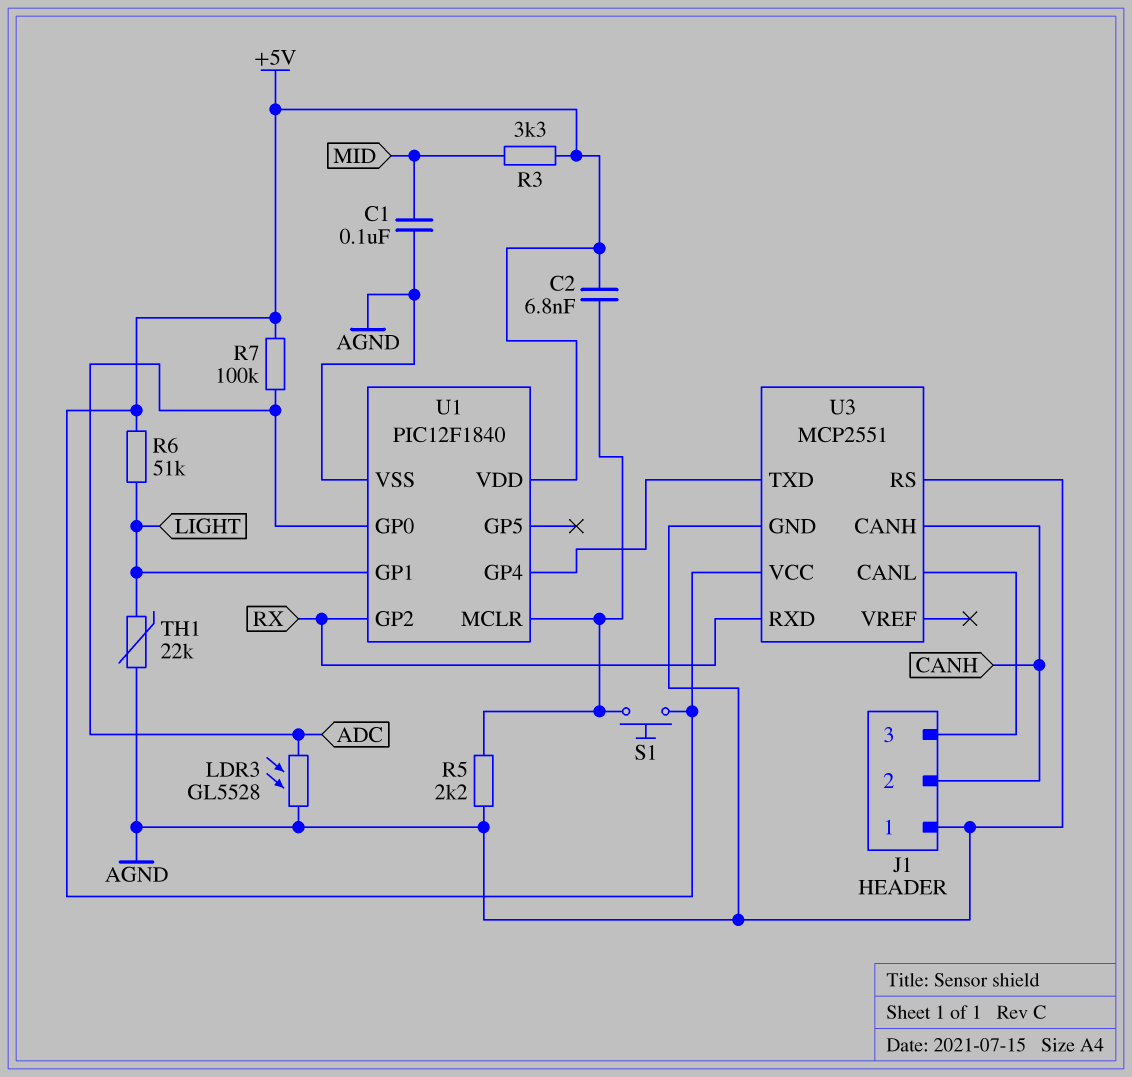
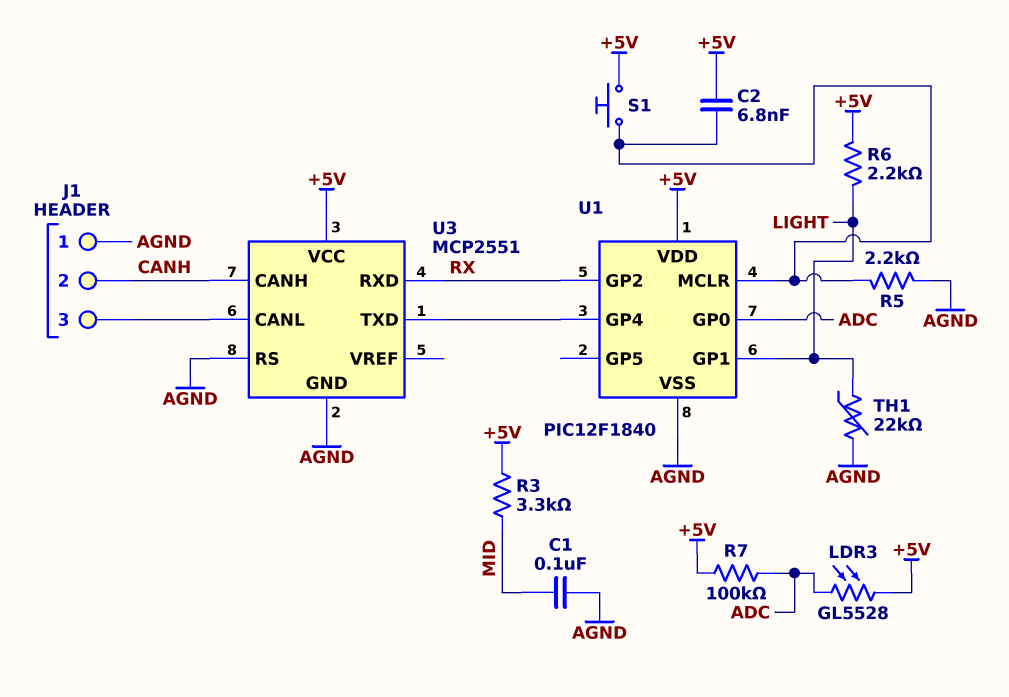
LDR3: GL5528 (ADC, AGND) -> GL5528 (+5V, ADC)
R6: 51k (+5V, LIGHT) -> 2.2k (+5V, LIGHT)

